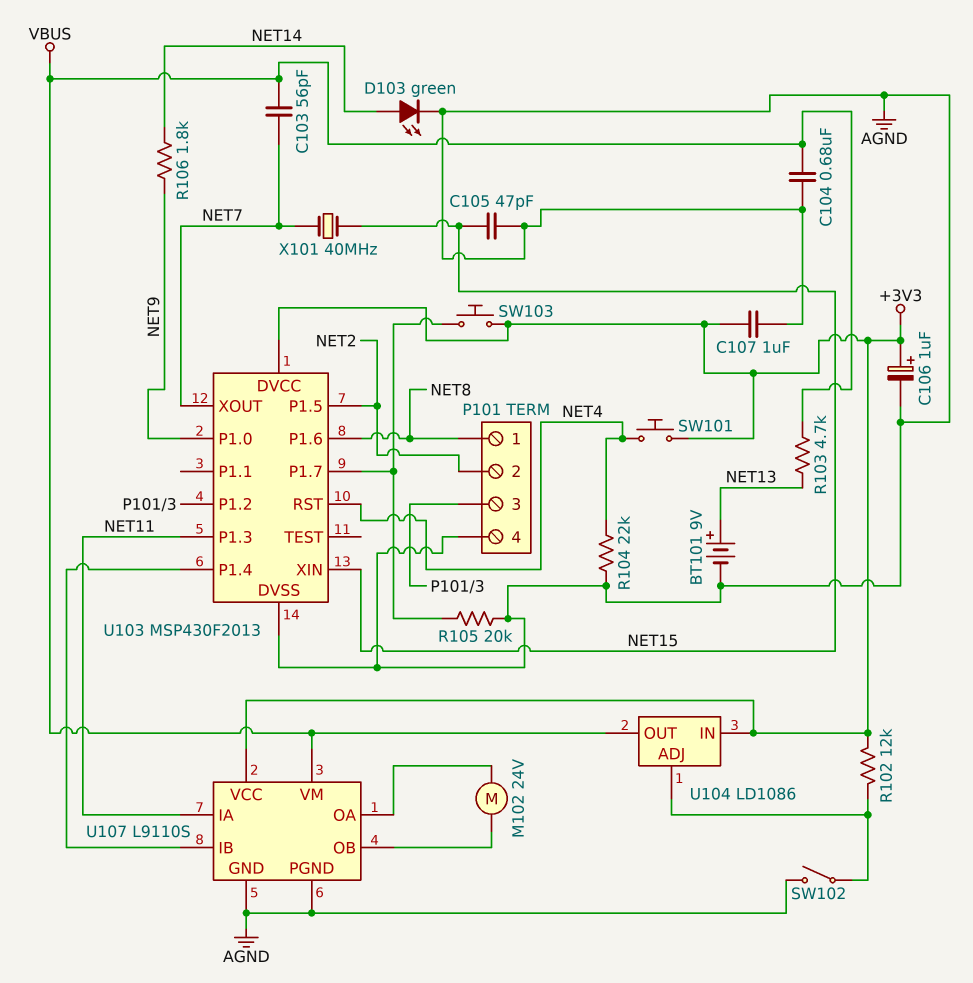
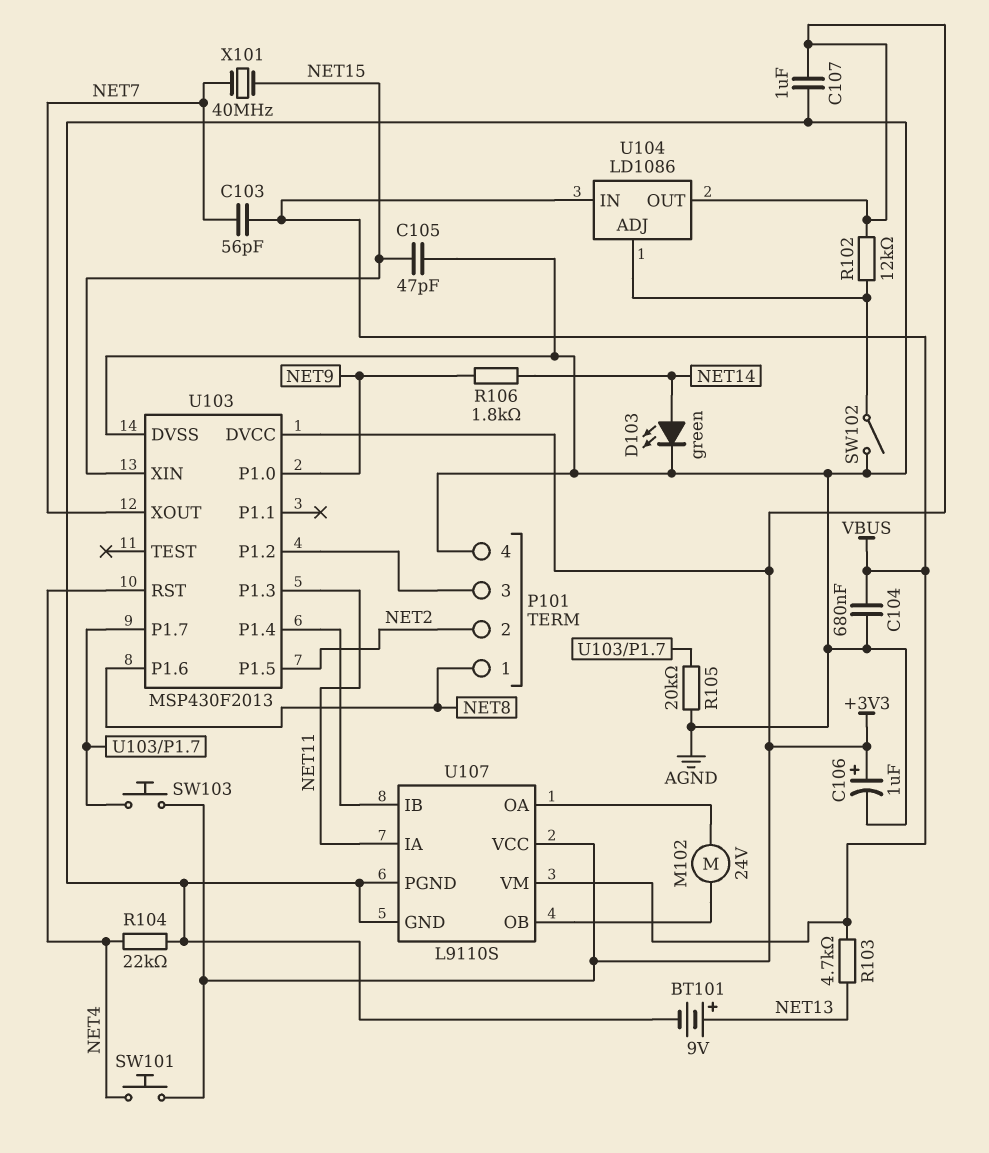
U104 pin IN: +3V3 -> VBUS
U104 pin OUT: VBUS -> +3V3

